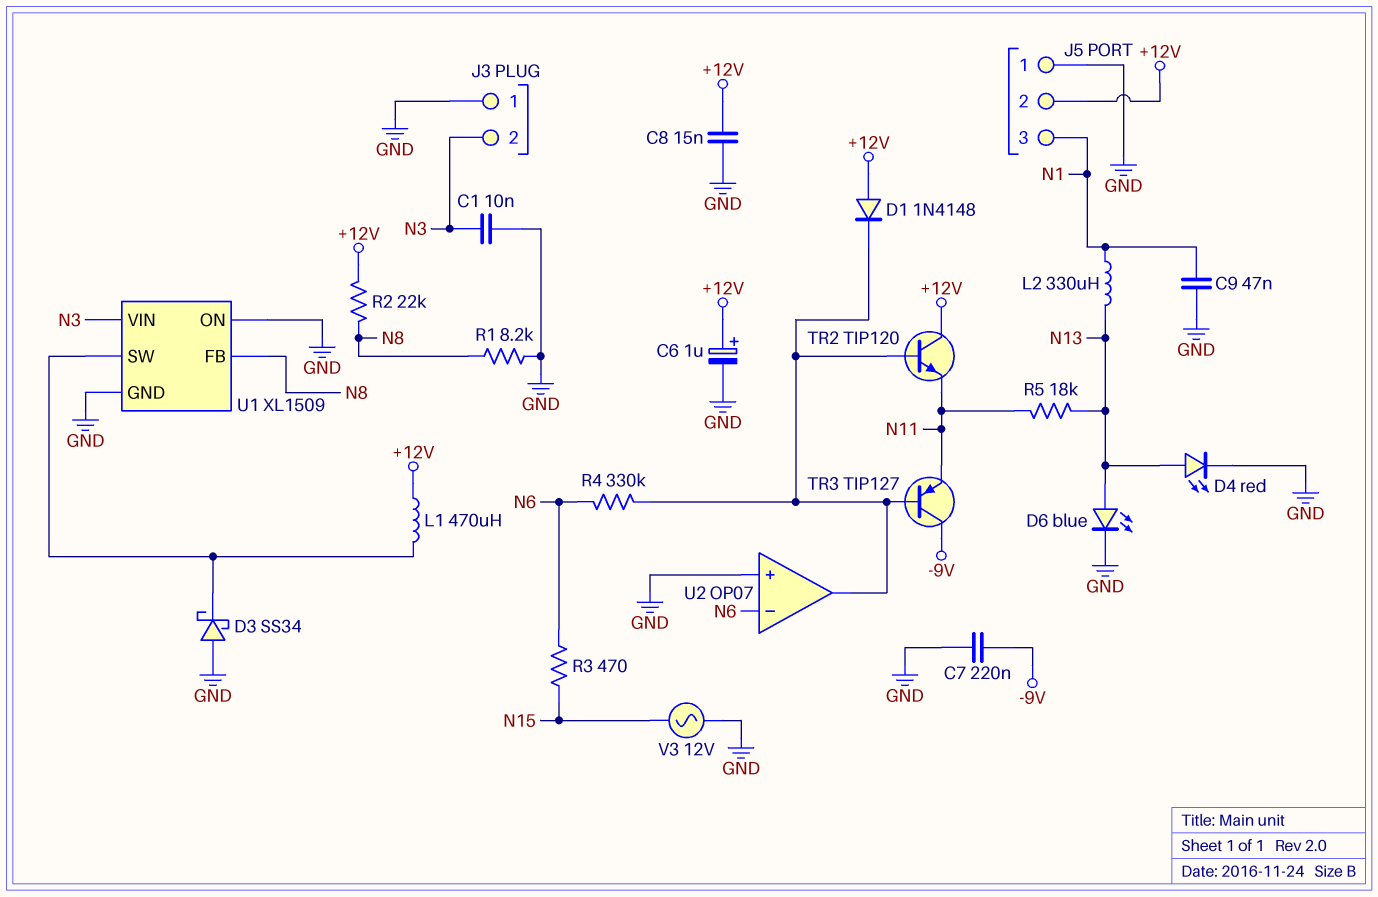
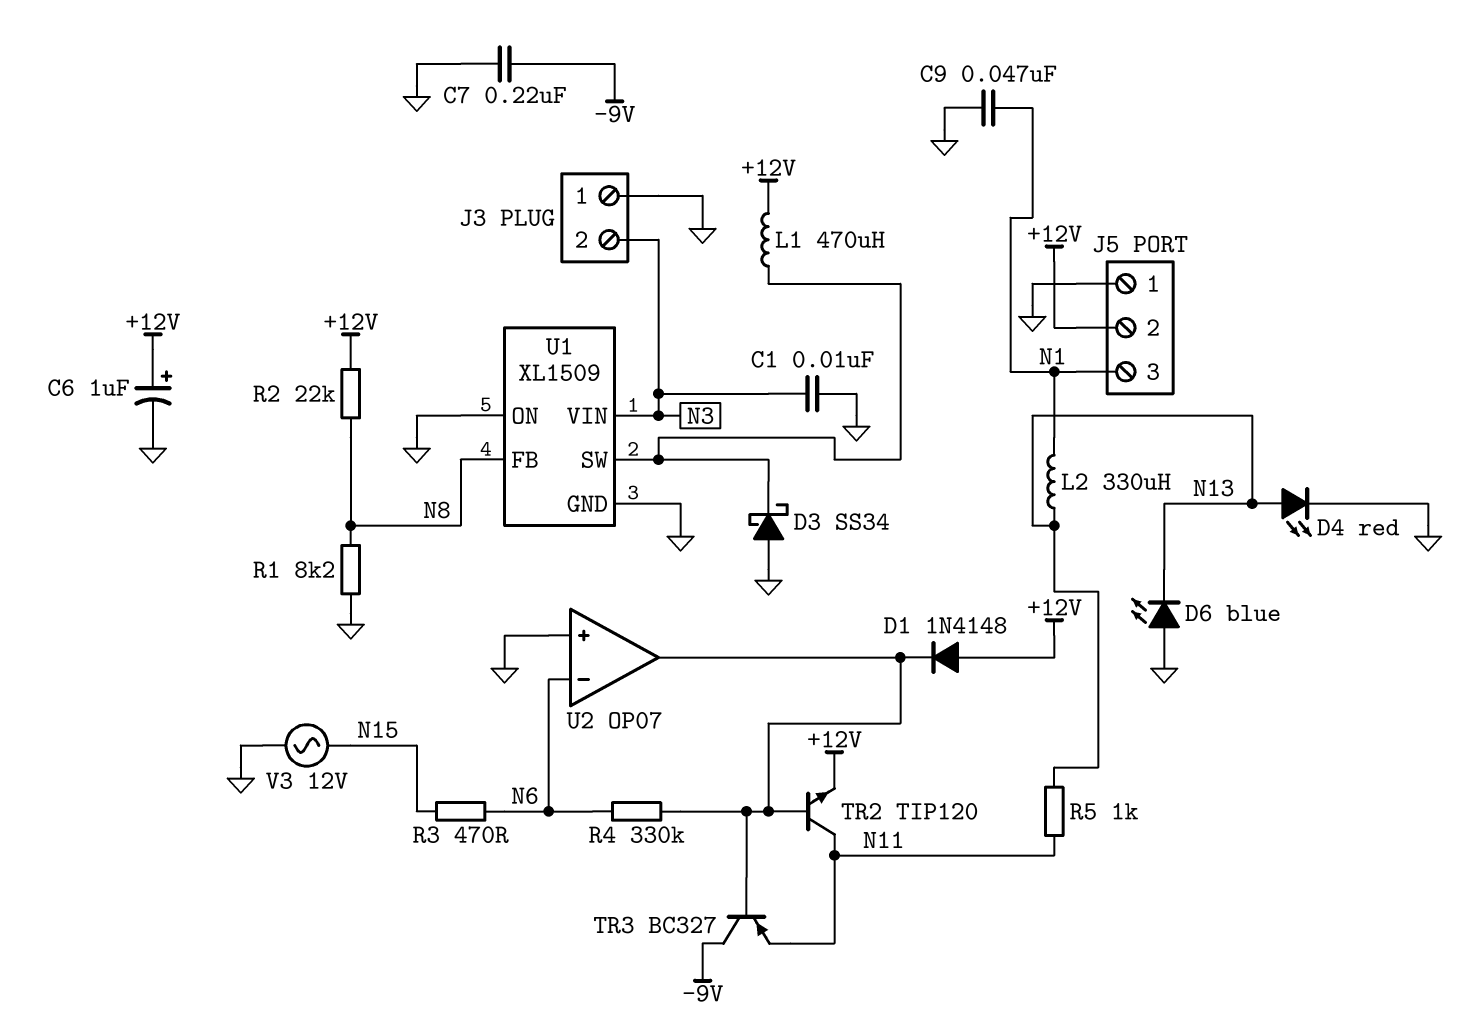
C8: 15nF (+12V, GND) -> none
D6: LED blue (A N13, K GND) -> LED blue (A GND, K N13)
R5: 18k (N11, N13) -> 1k (N11, N13)
TR2: NPN TIP120 (B U2/out, C +12V, E N11) -> NPN TIP120 (B U2/out, C N11, E +12V)
TR3: PNP TIP127 (B U2/out, C -9V, E N11) -> PNP BC327 (B U2/out, C -9V, E N11)

